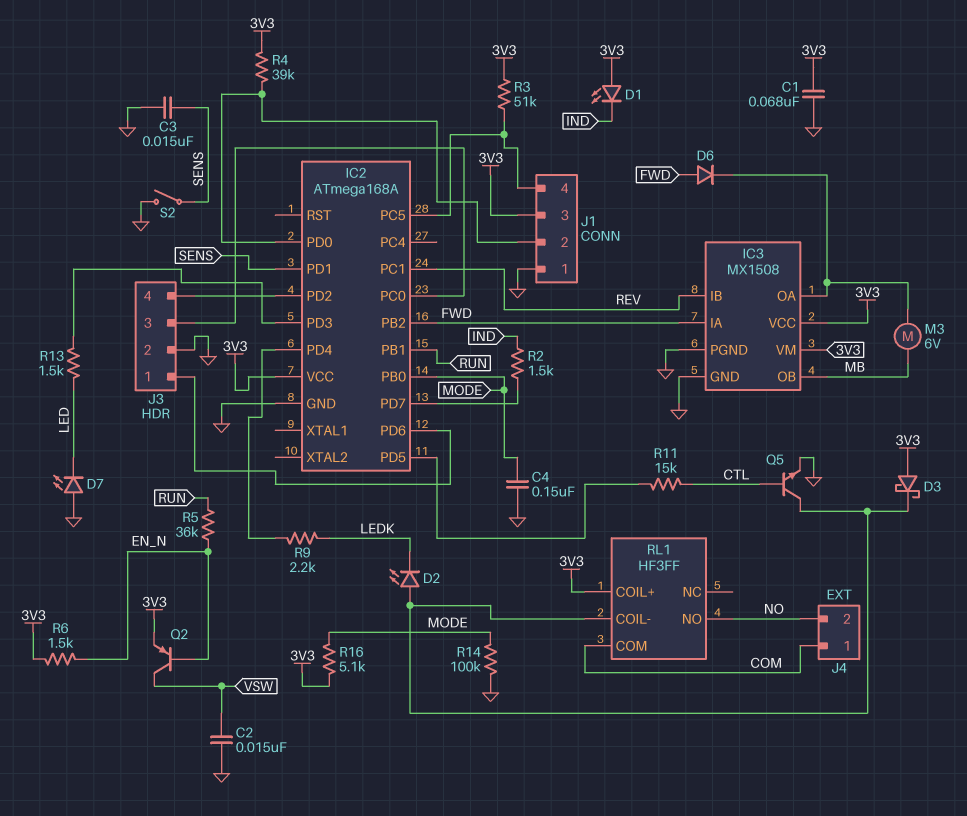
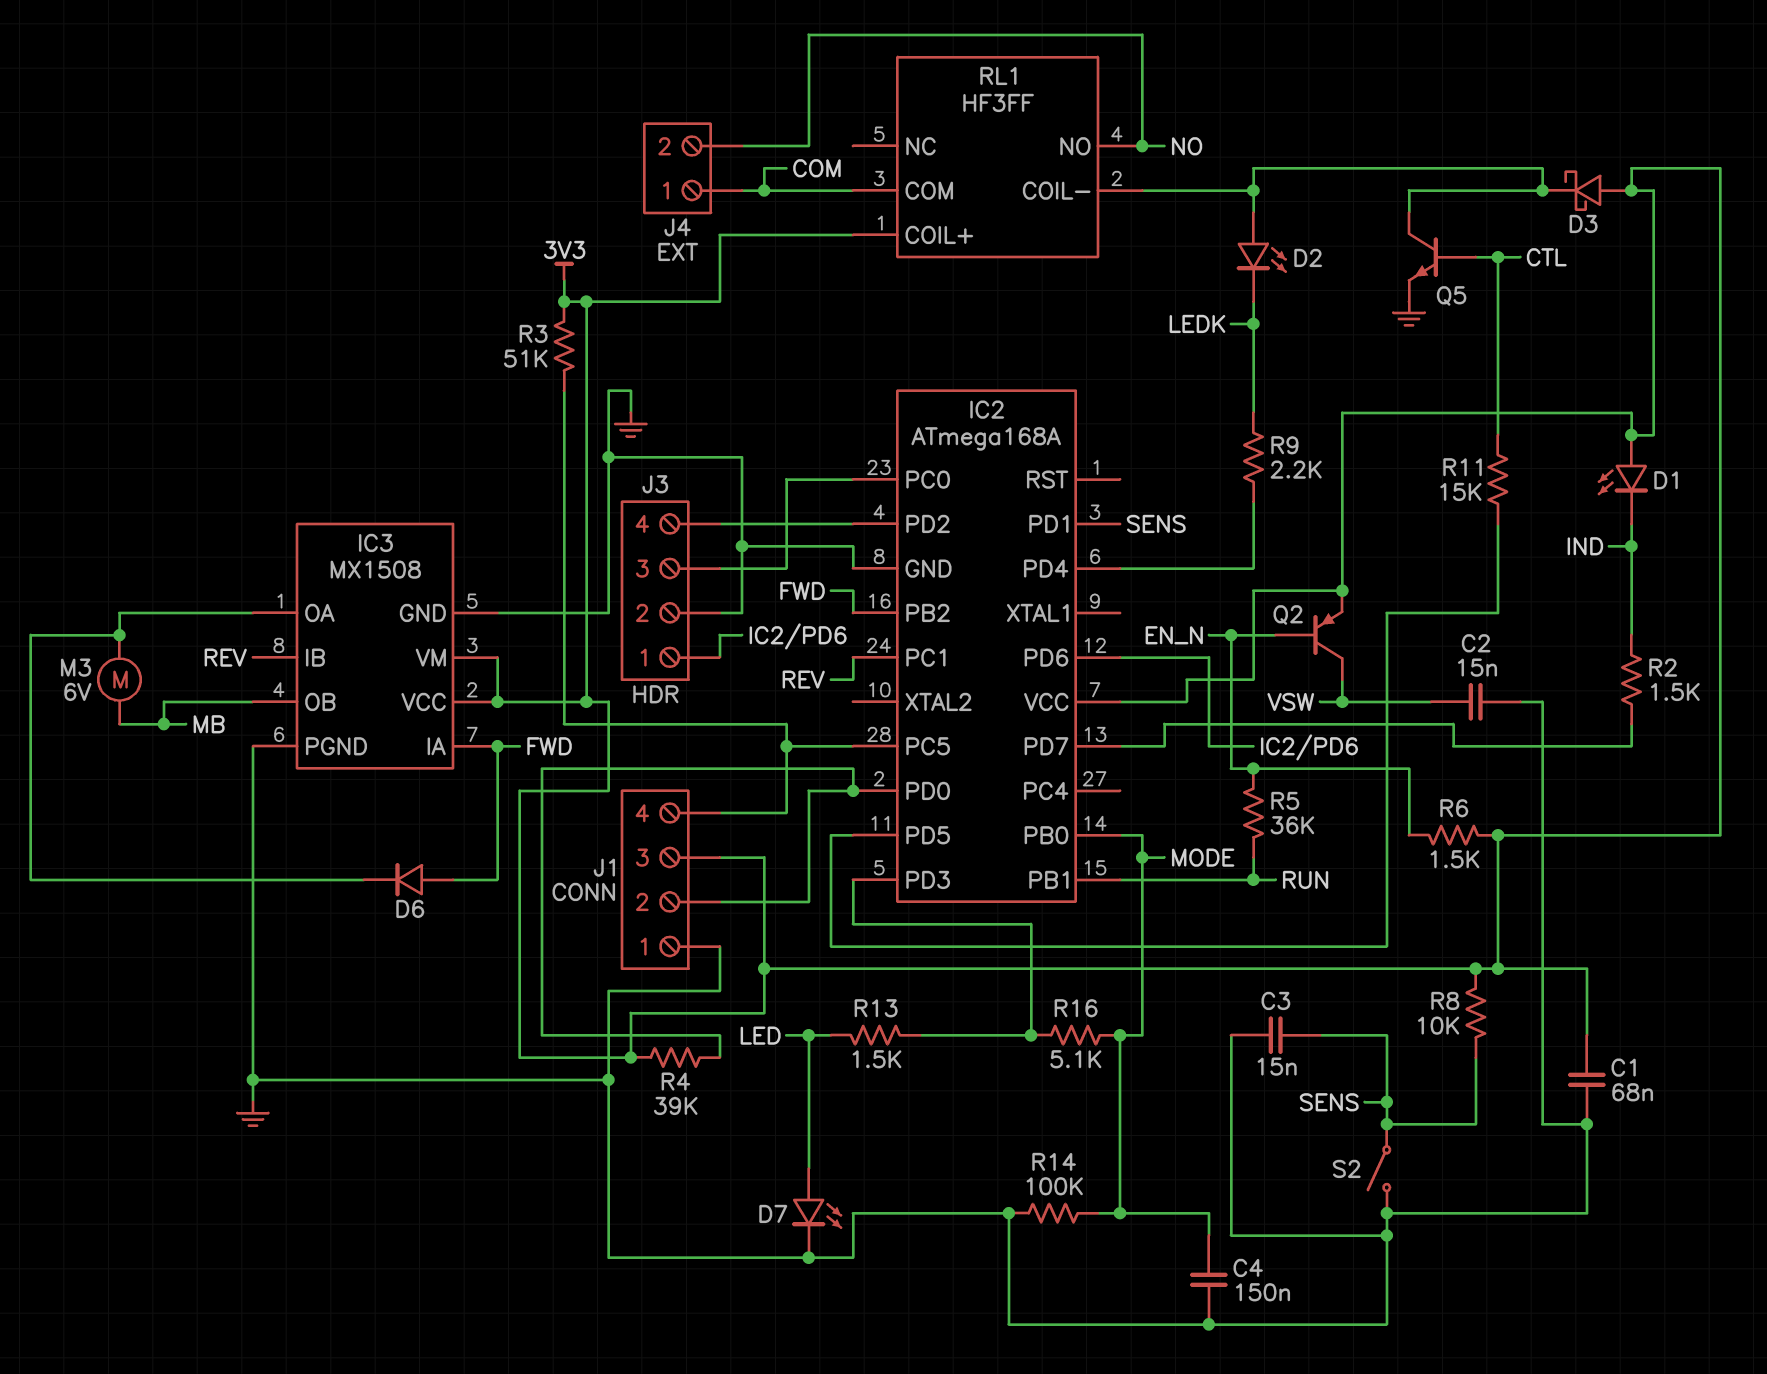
D7: LED (A GND, K LED) -> LED (A LED, K GND)
R8: none -> 10k (3V3, SENS)
R16: 5.1k (3V3, MODE) -> 5.1k (IC2/PD3, MODE)

